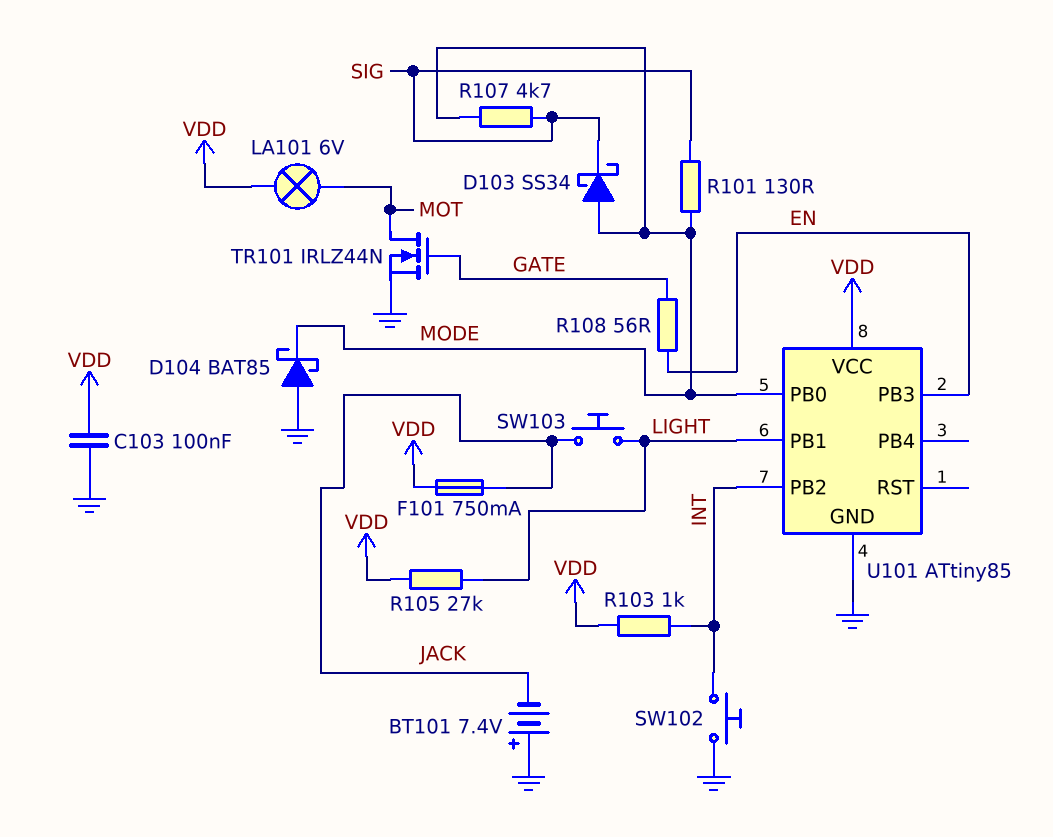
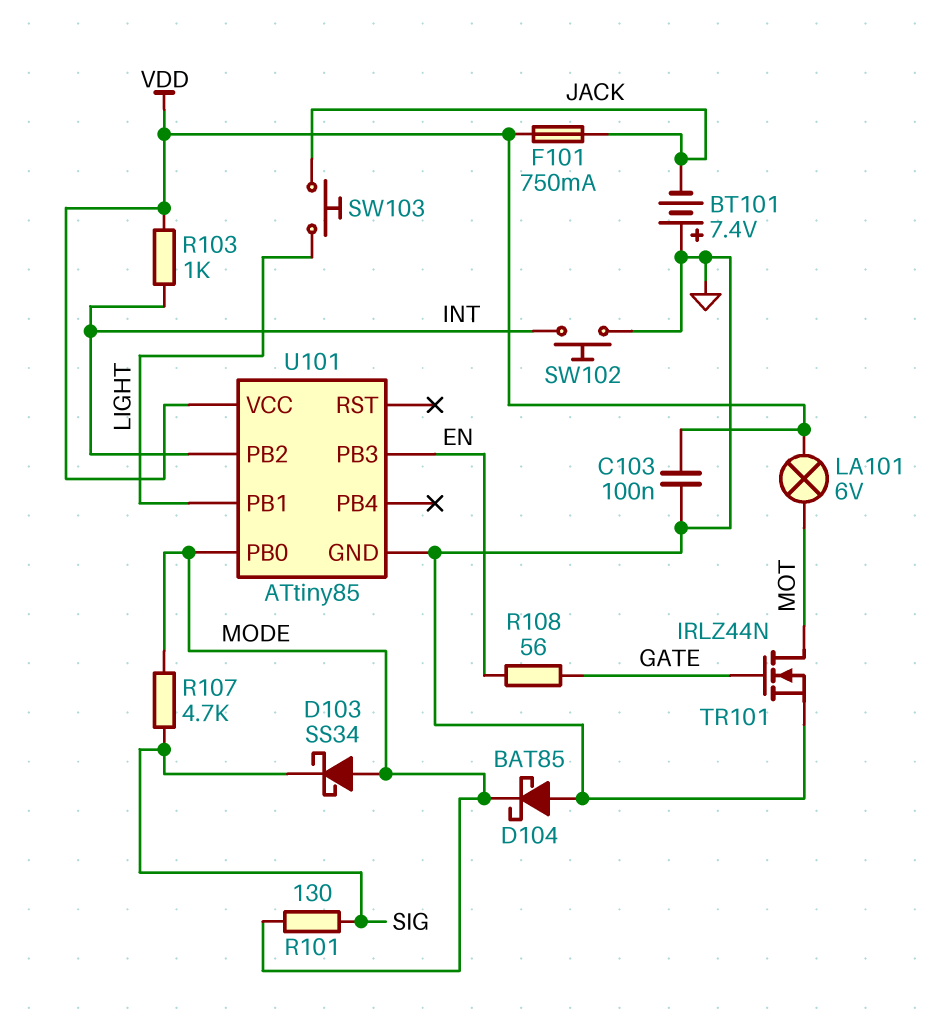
R105: 27k (LIGHT, VDD) -> none

